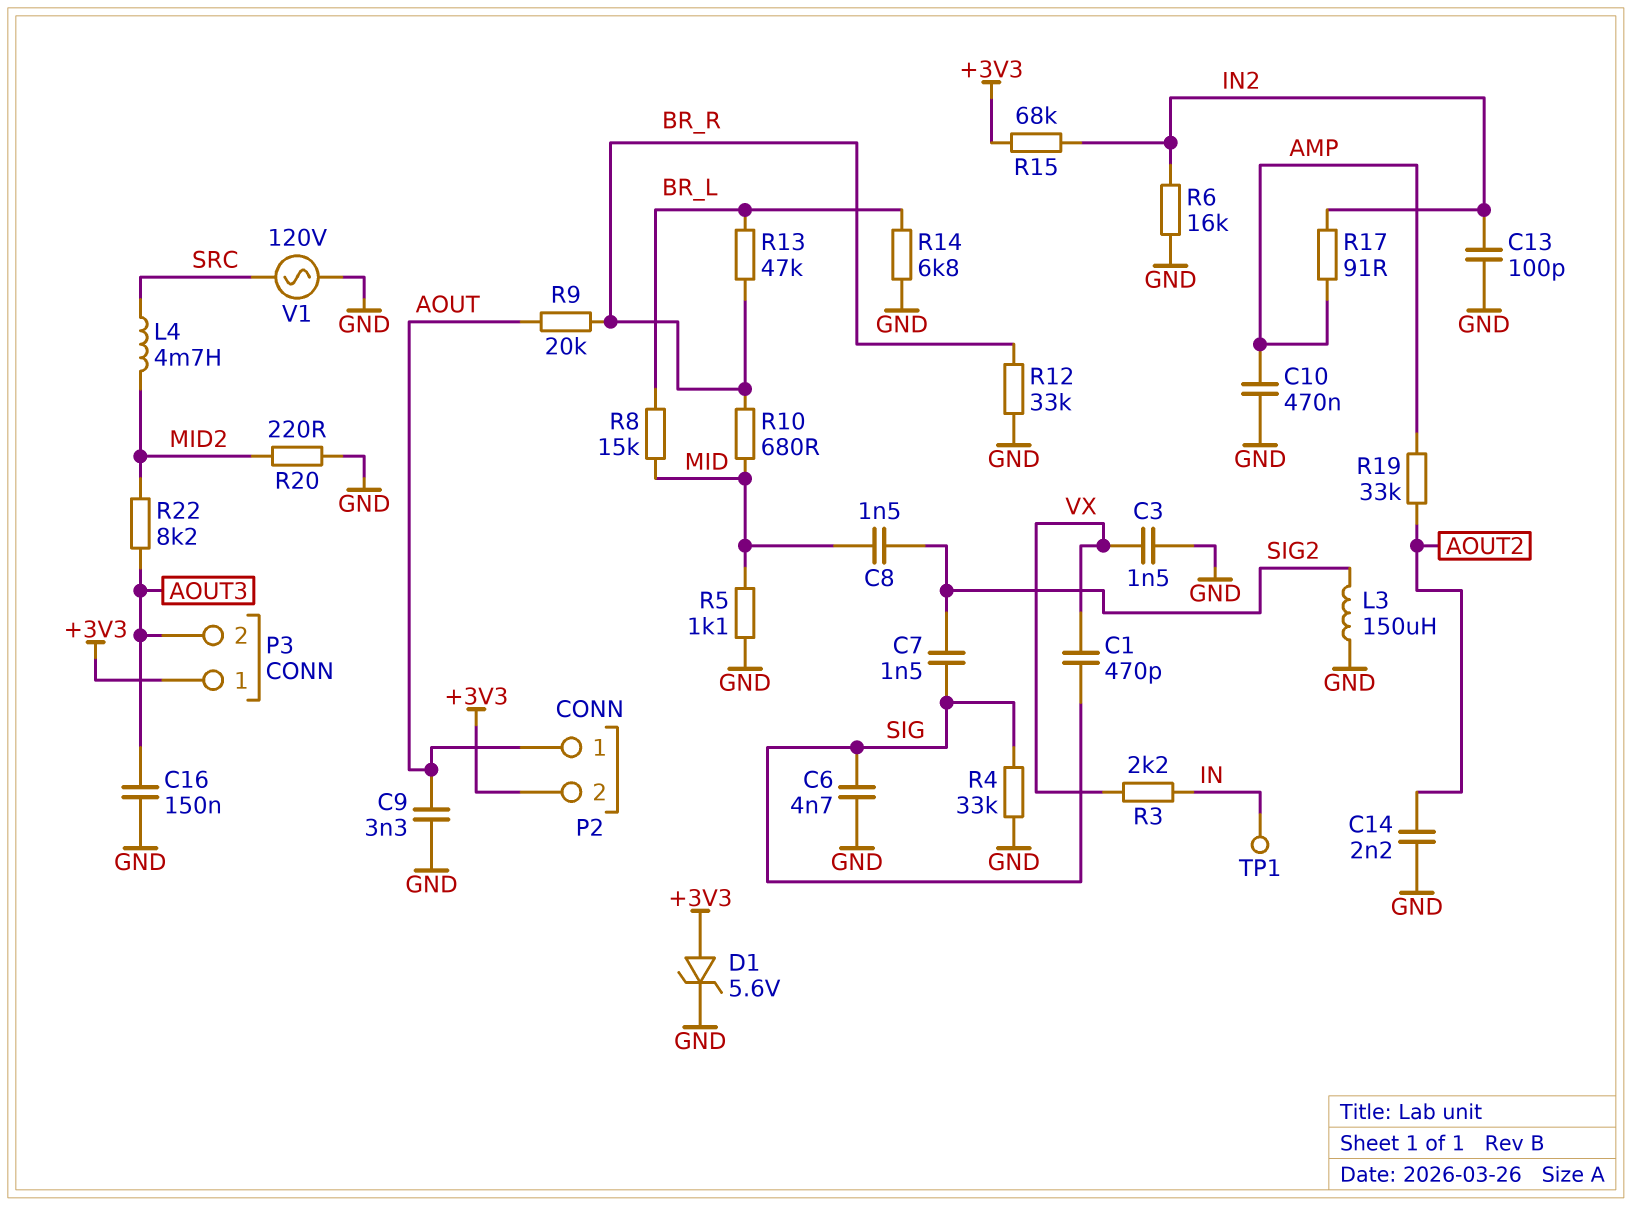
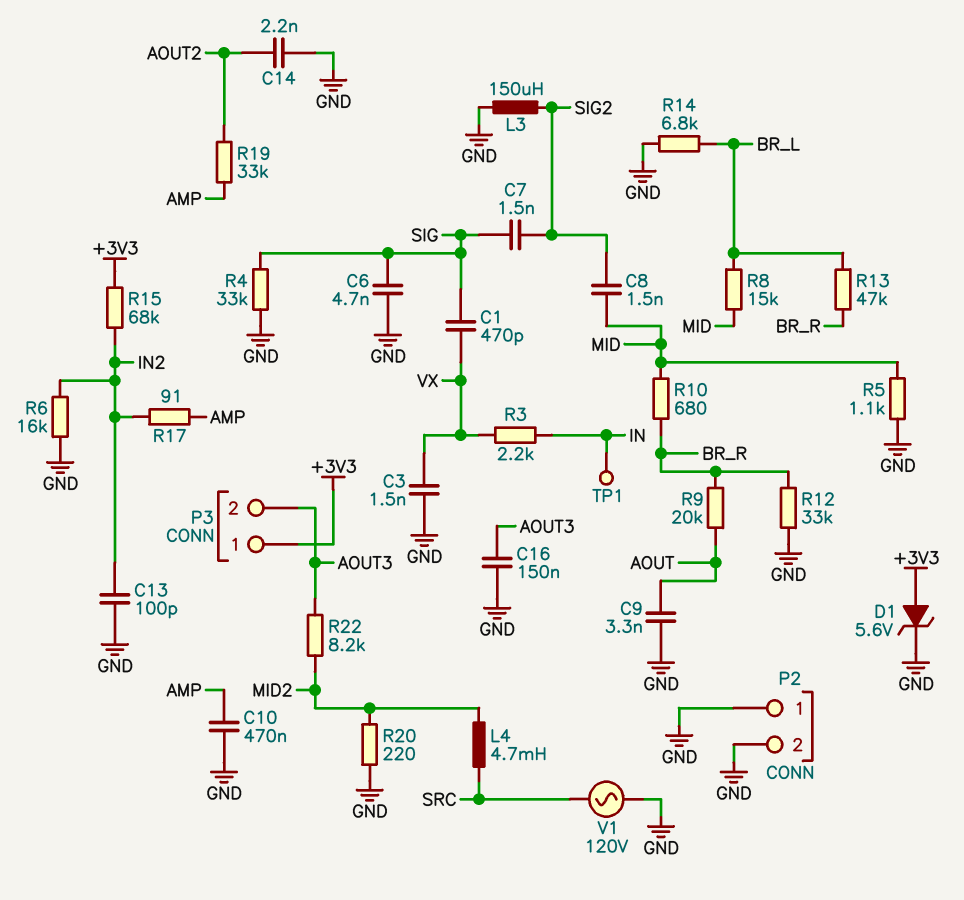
P2 pin 1: AOUT -> GND
P2 pin 2: +3V3 -> GND

